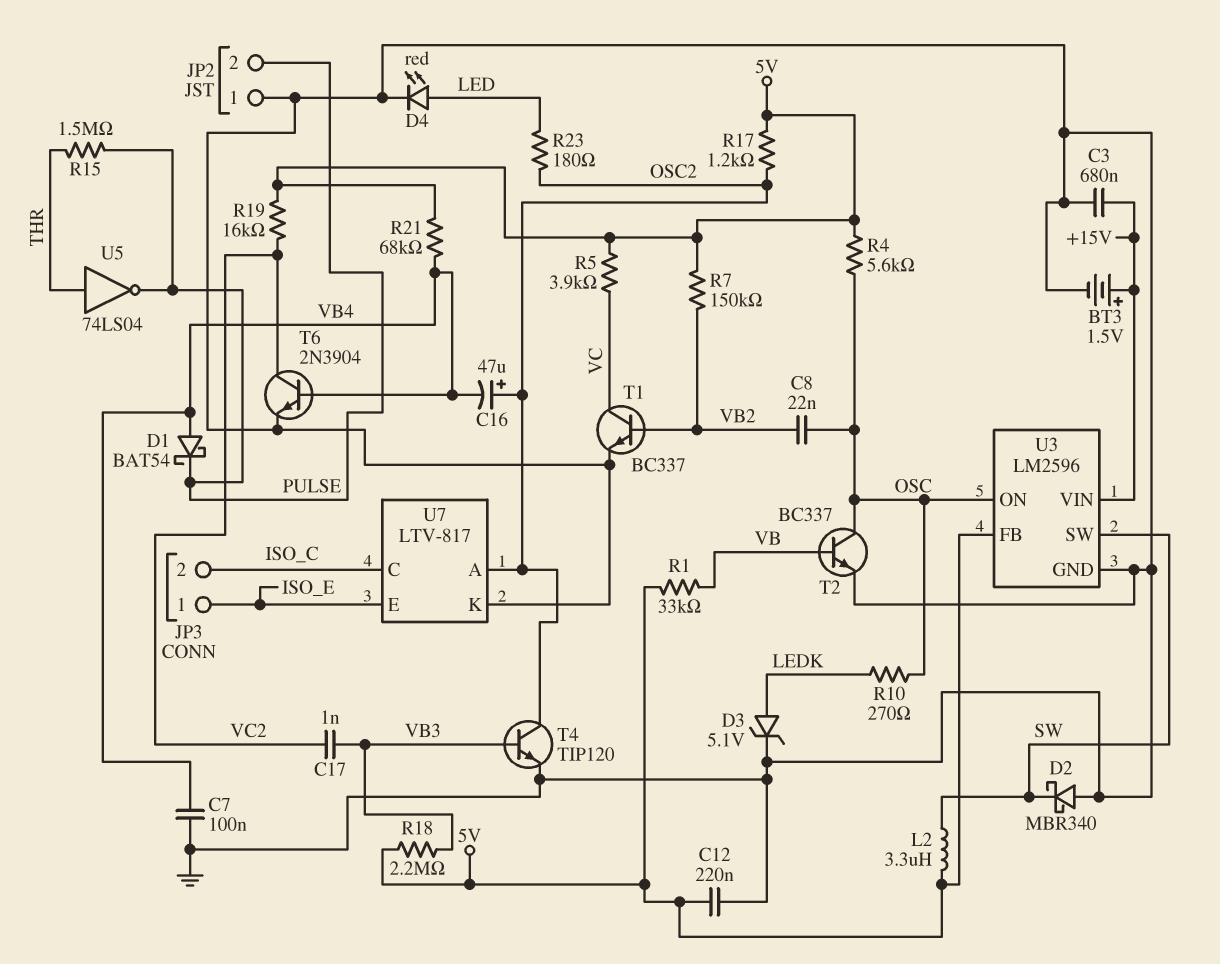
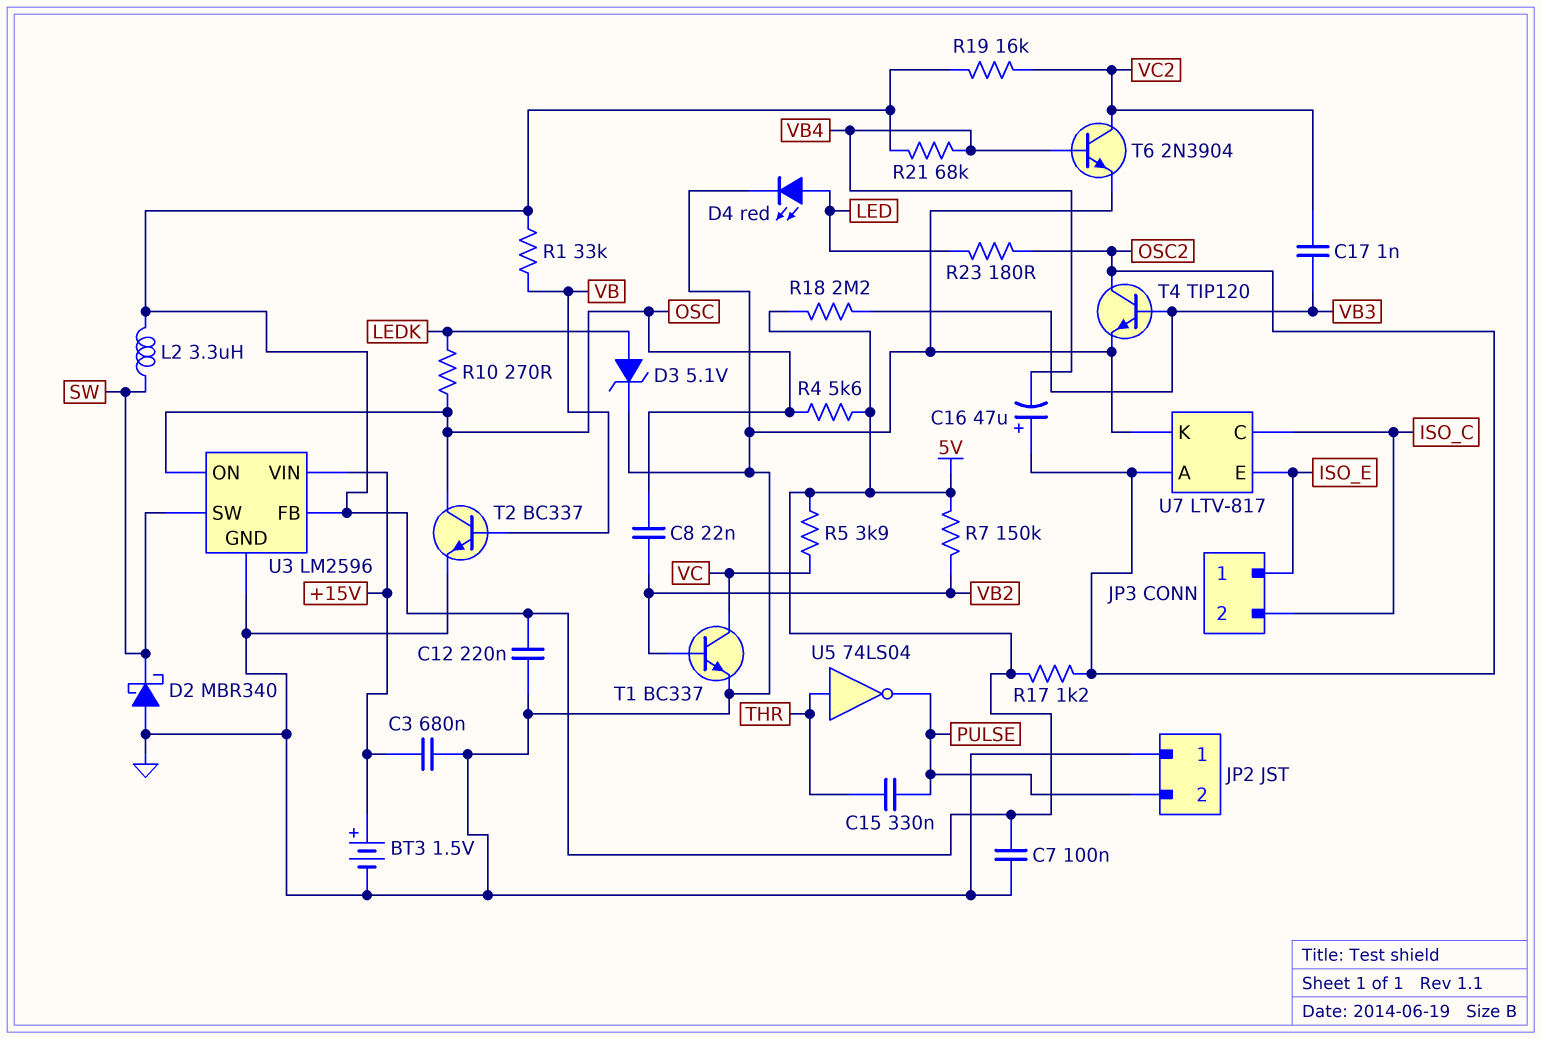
C7: 100nF (GND, VB4) -> 100nF (5V, GND)
C15: none -> 330nF (PULSE, THR)
D1: schottky BAT54 (A VB4, K PULSE) -> none
R15: 1.5M (PULSE, THR) -> none

